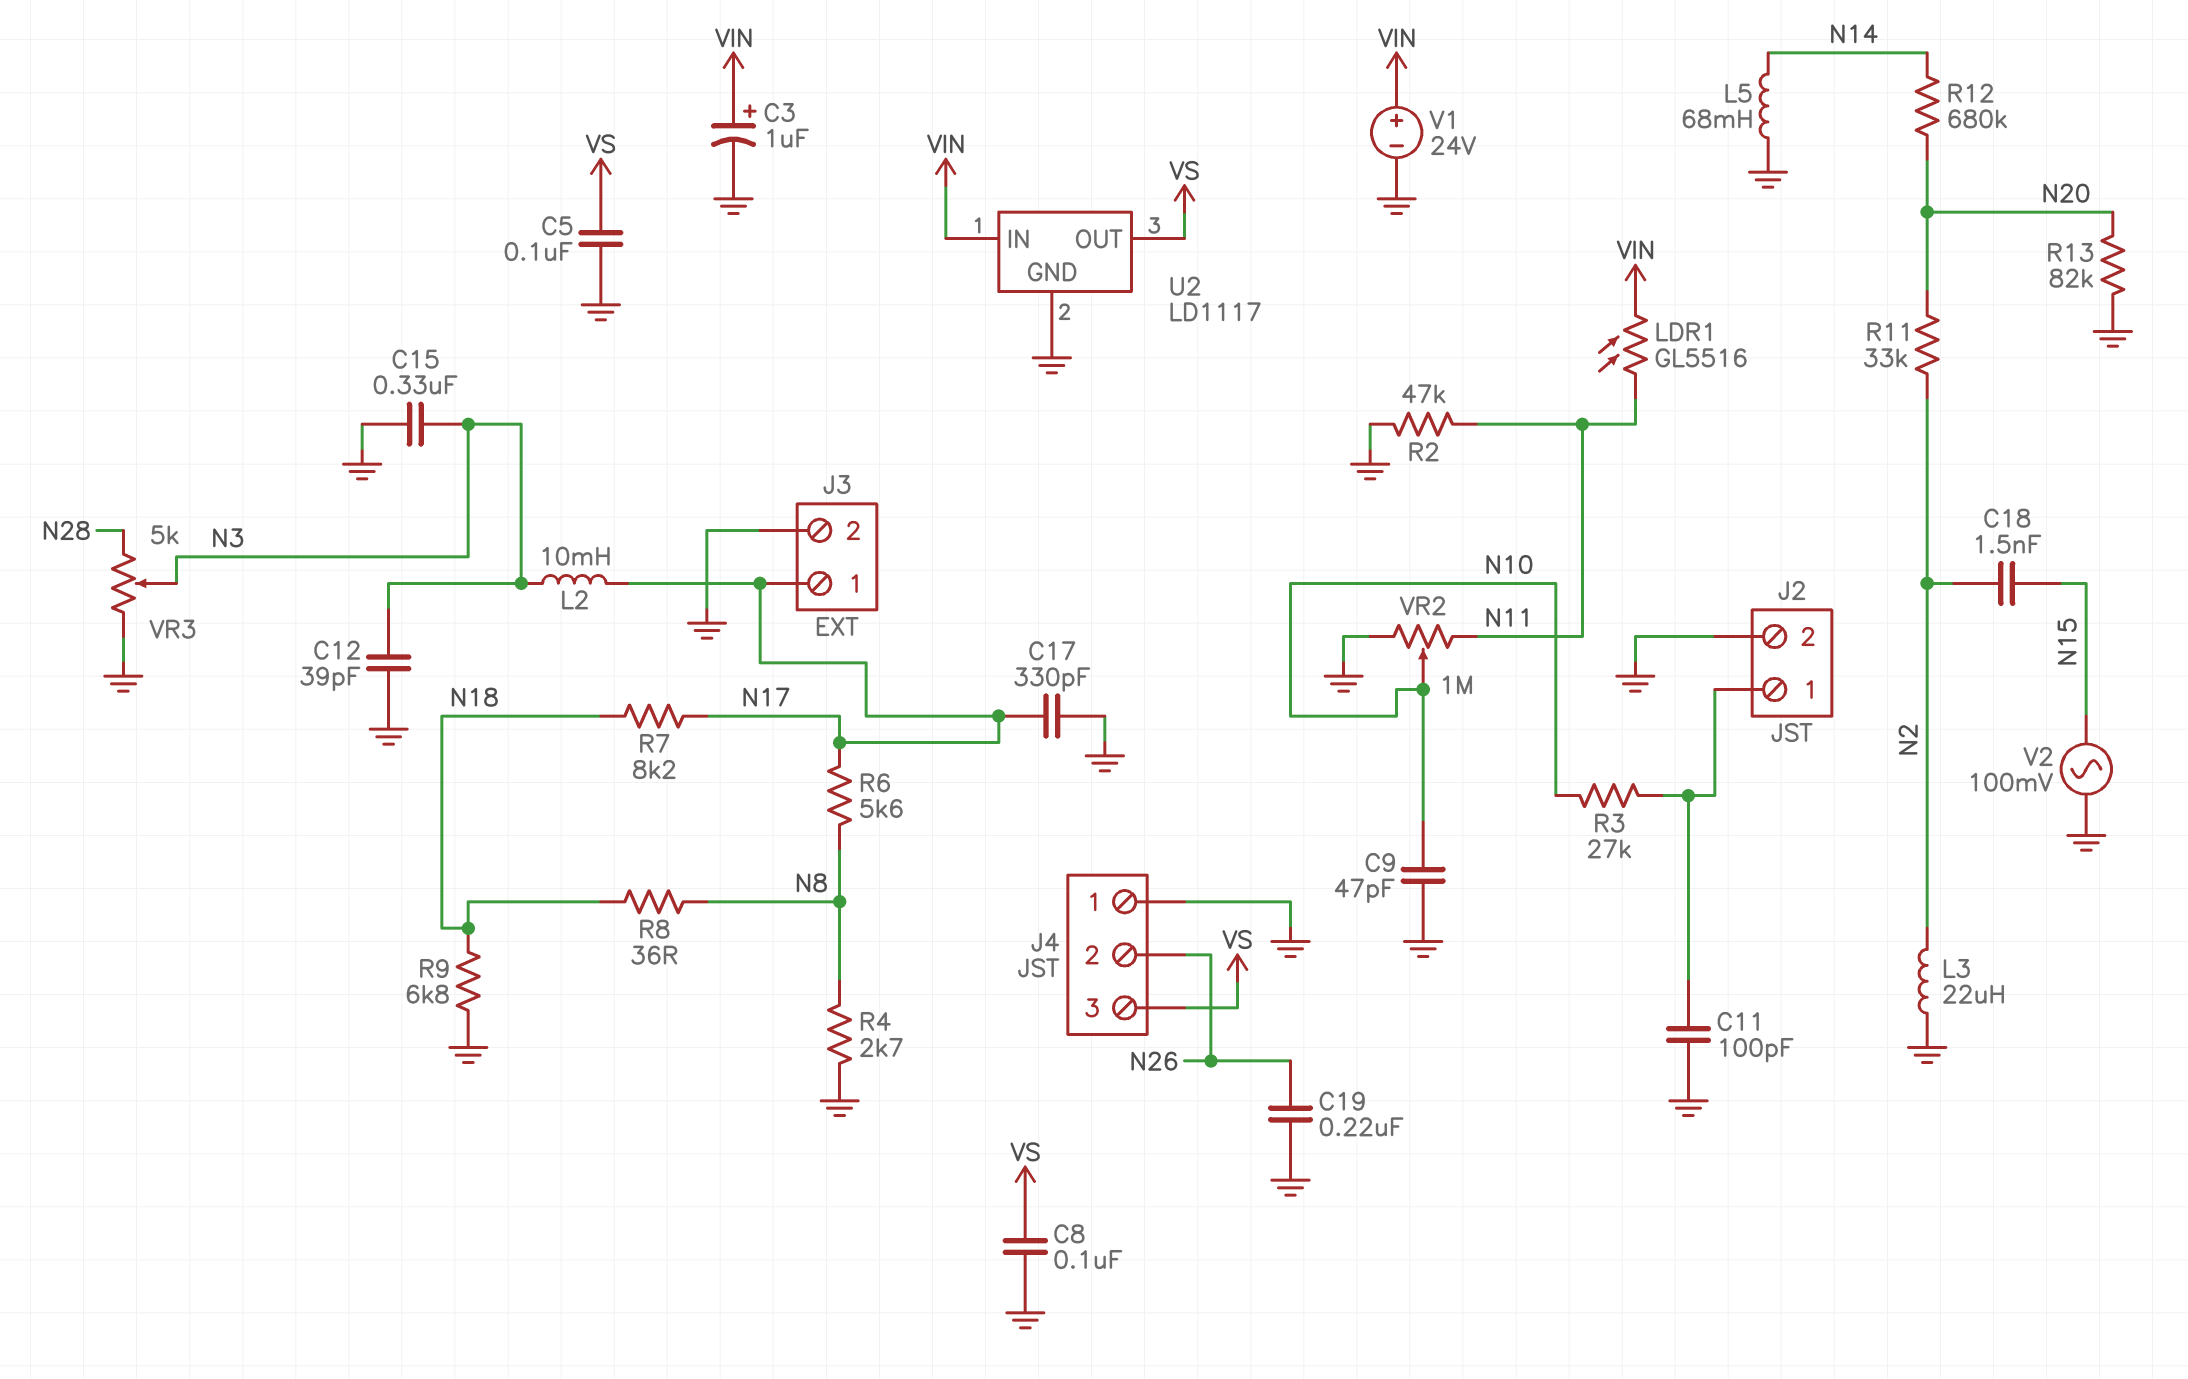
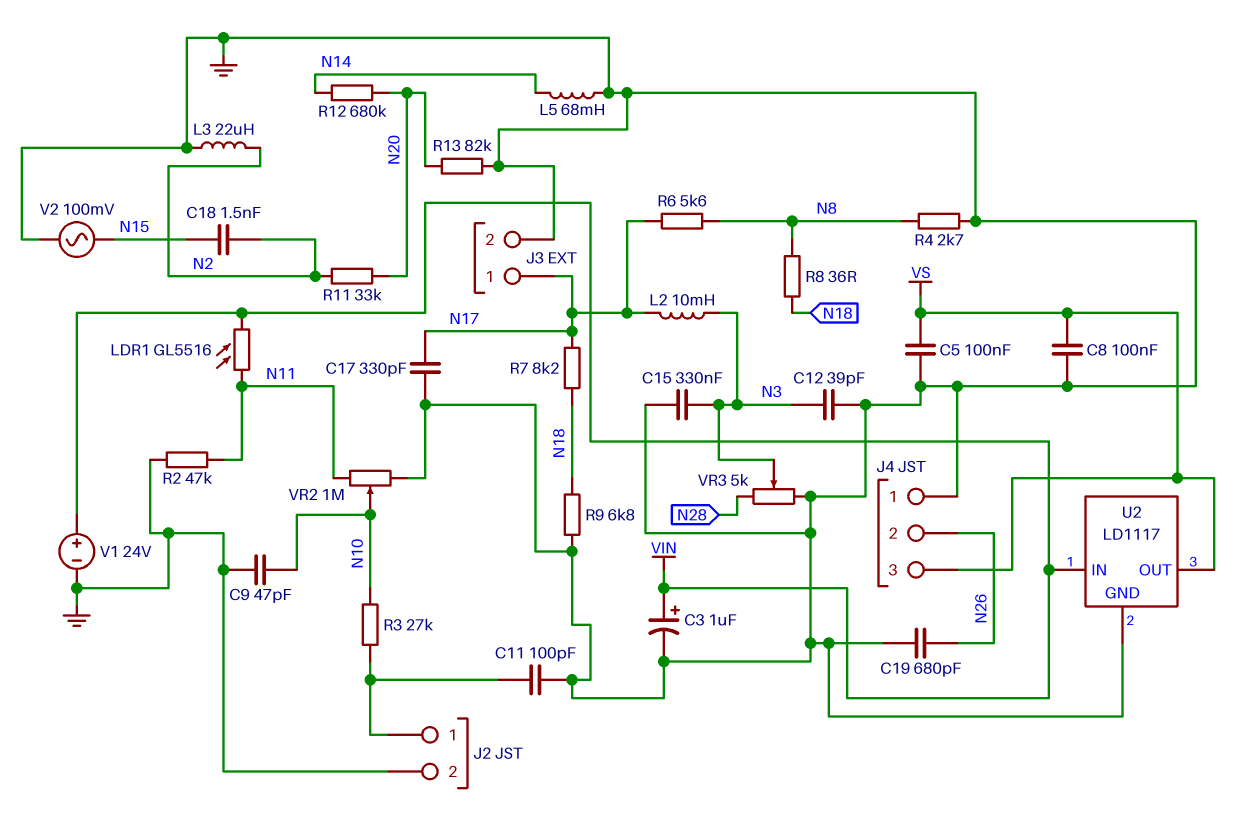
C19: 220nF (GND, N26) -> 680pF (GND, N26)

